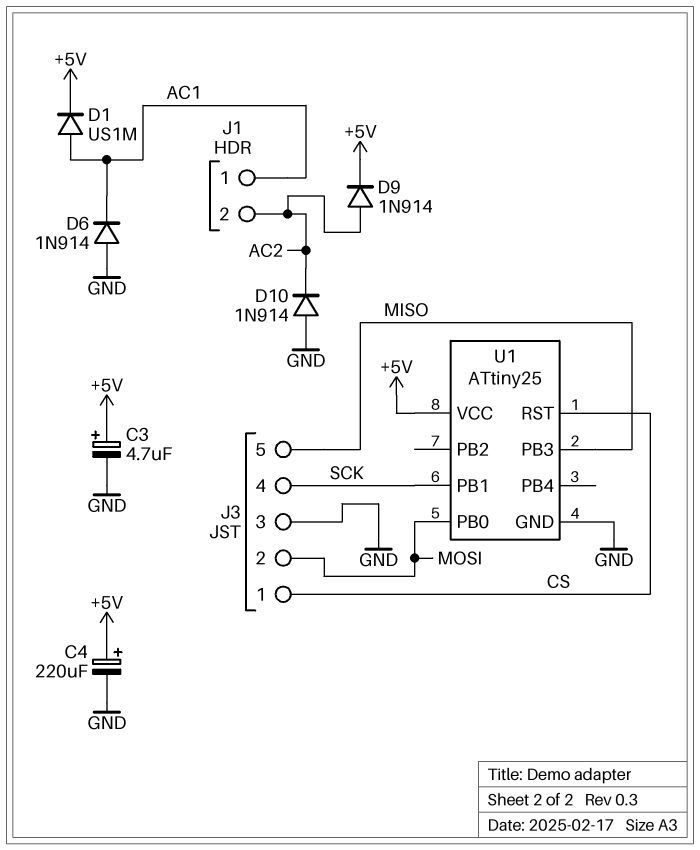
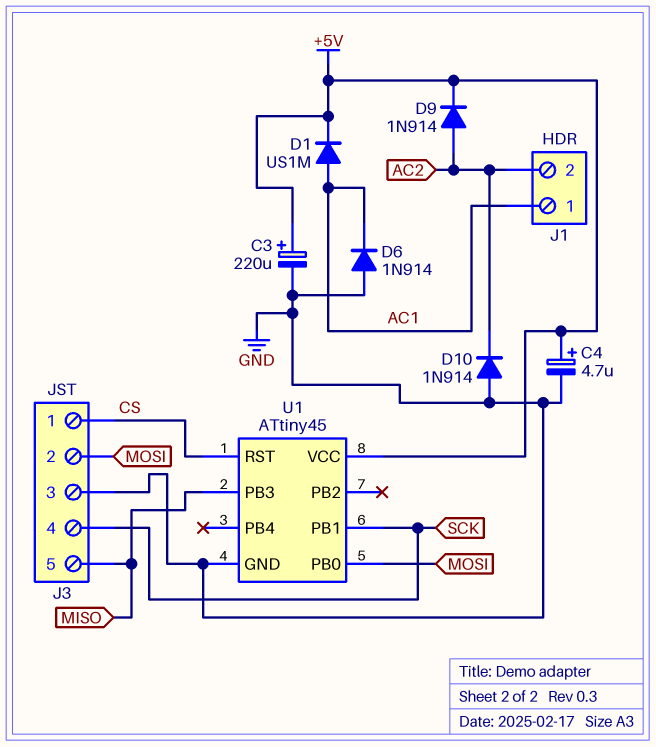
C3: 4.7uF (plus +5V, minus GND) -> 220uF (plus +5V, minus GND)
C4: 220uF (plus +5V, minus GND) -> 4.7uF (plus +5V, minus GND)
U1: ATtiny25 -> ATtiny45

